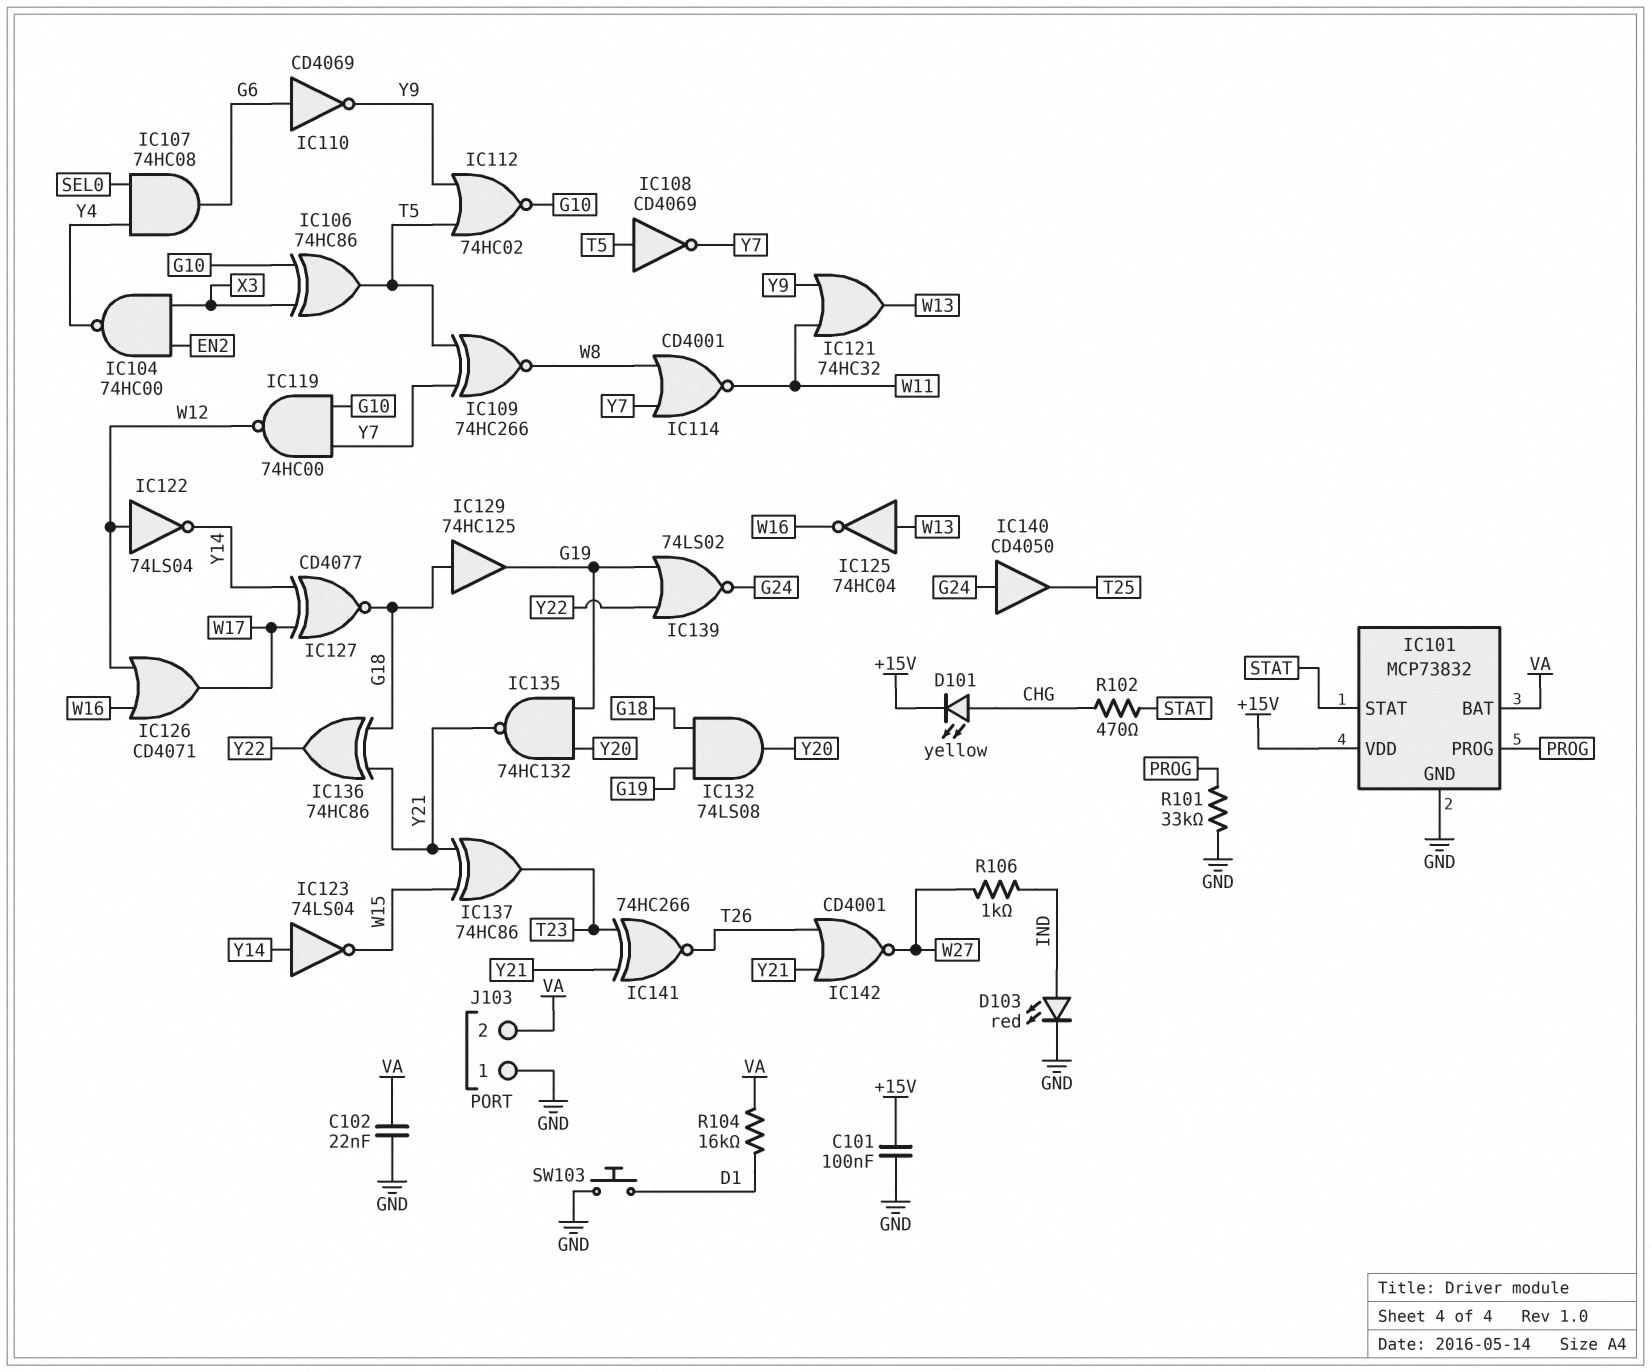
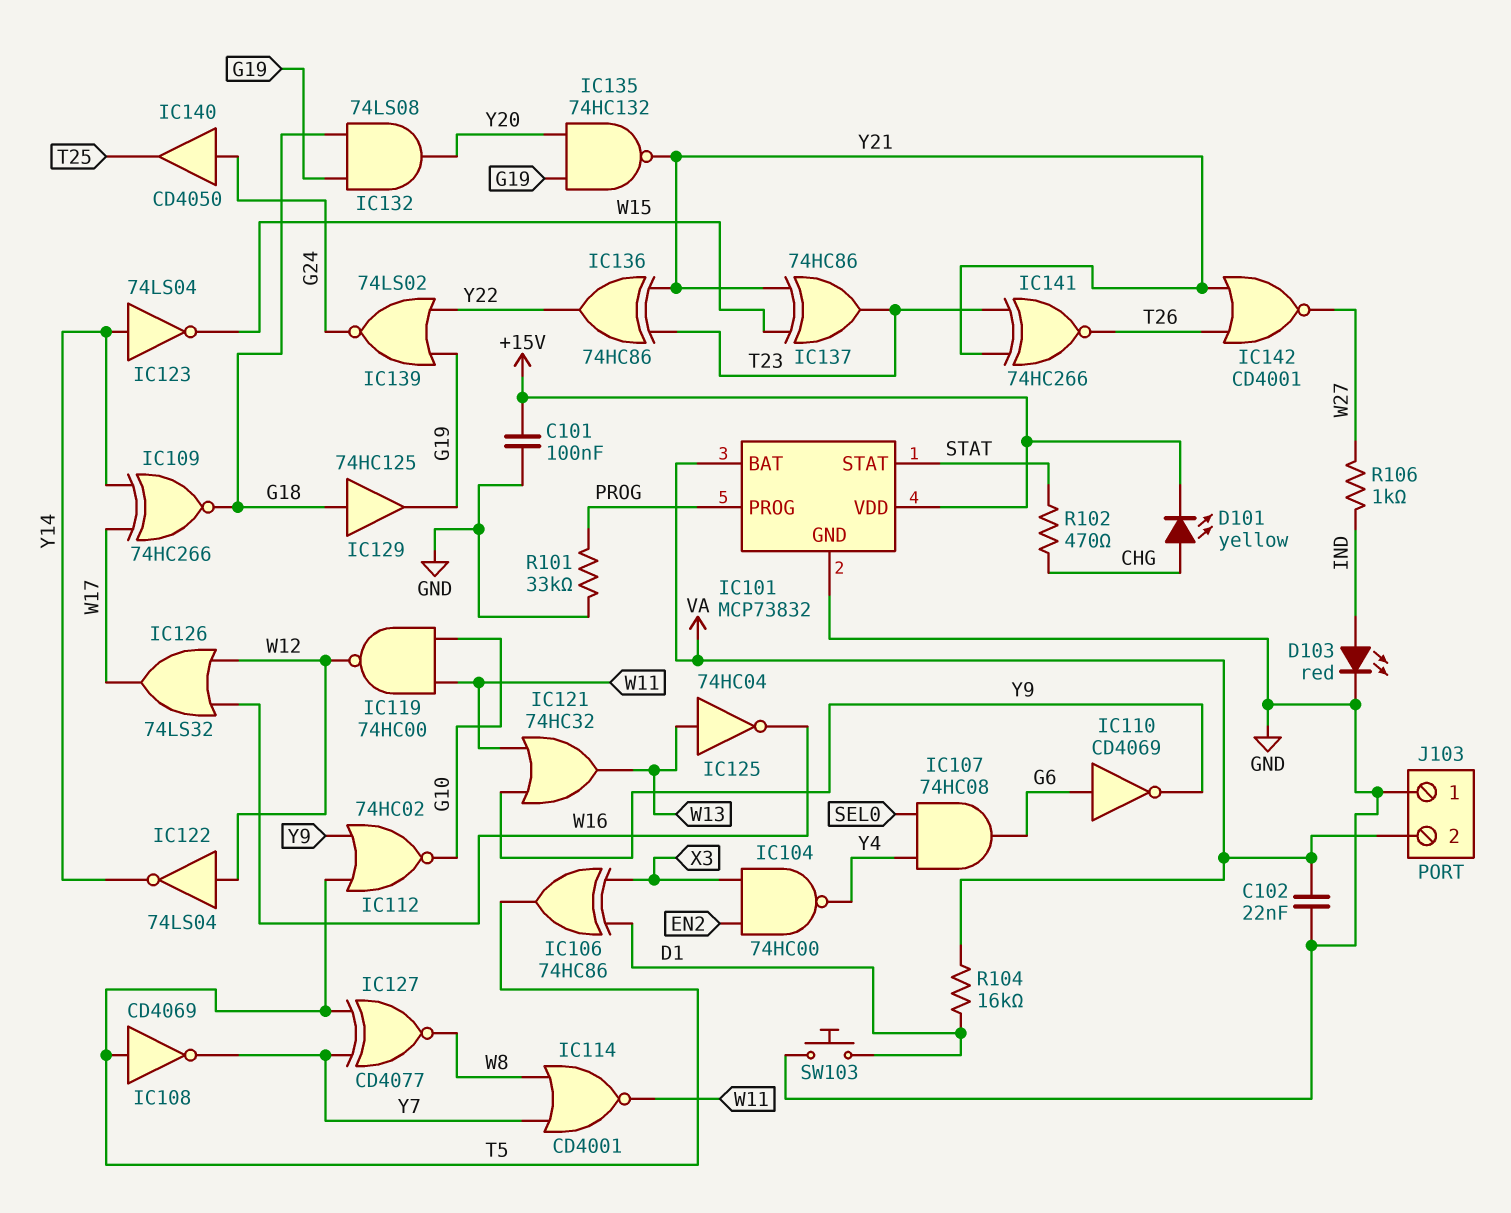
IC106: XOR 74HC86 (in G10, in X3, out T5) -> XOR 74HC86 (in D1, in X3, out T5)
IC109: XNOR 74HC266 (in T5, in Y7, out W8) -> XNOR 74HC266 (in W17, in Y14, out G18)
IC119: NAND 74HC00 (in G10, in Y7, out W12) -> NAND 74HC00 (in G10, in W11, out W12)
IC126: OR CD4071 (in W12, in W16, out W17) -> OR 74LS32 (in W12, in W16, out W17)
IC127: XNOR CD4077 (in W17, in Y14, out G18) -> XNOR CD4077 (in T5, in Y7, out W8)
IC136: XOR 74HC86 (in G18, in Y21, out Y22) -> XOR 74HC86 (in T23, in Y21, out Y22)

